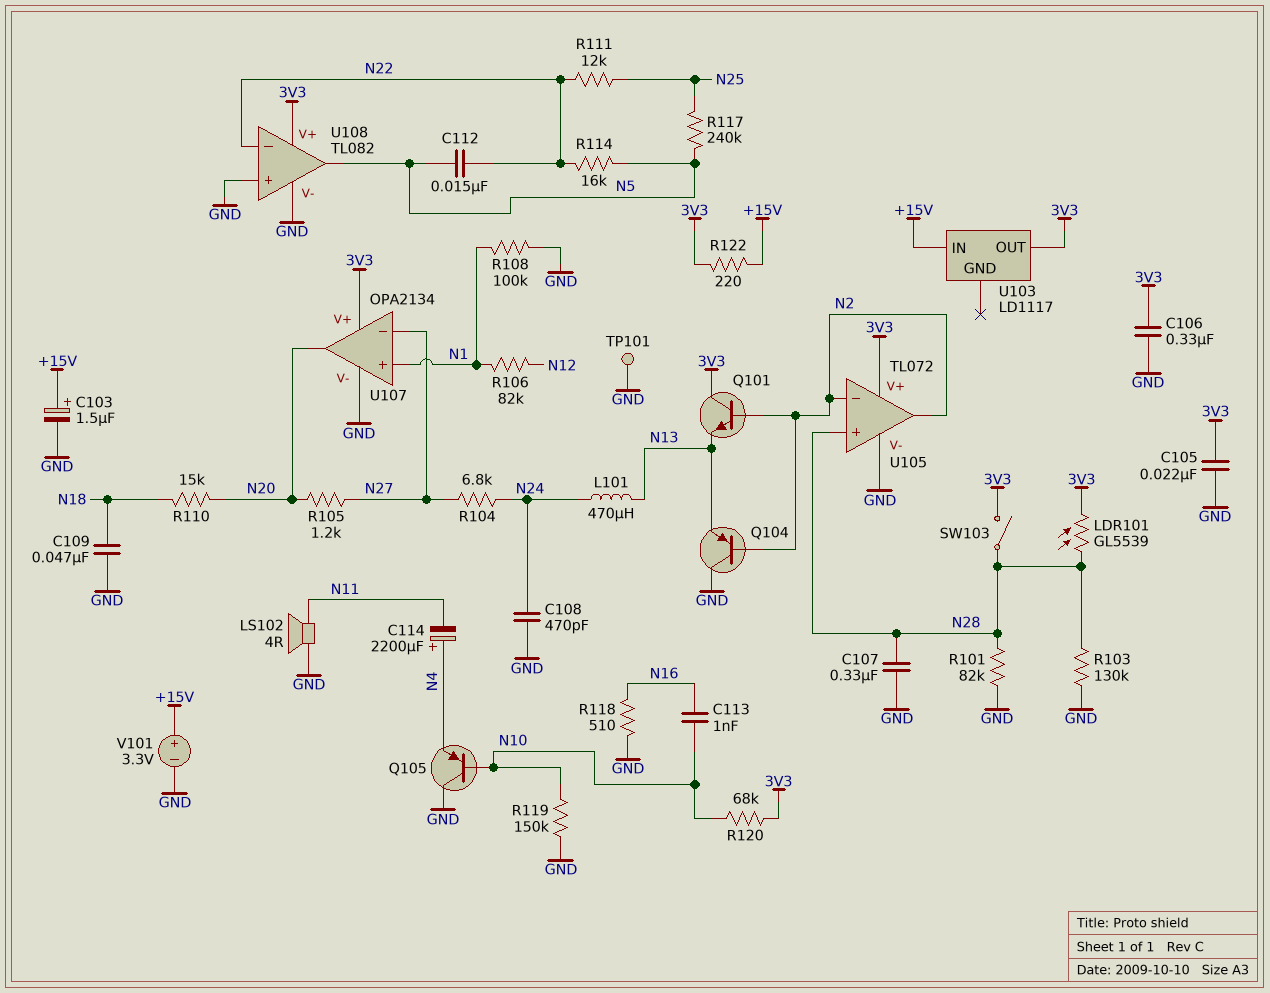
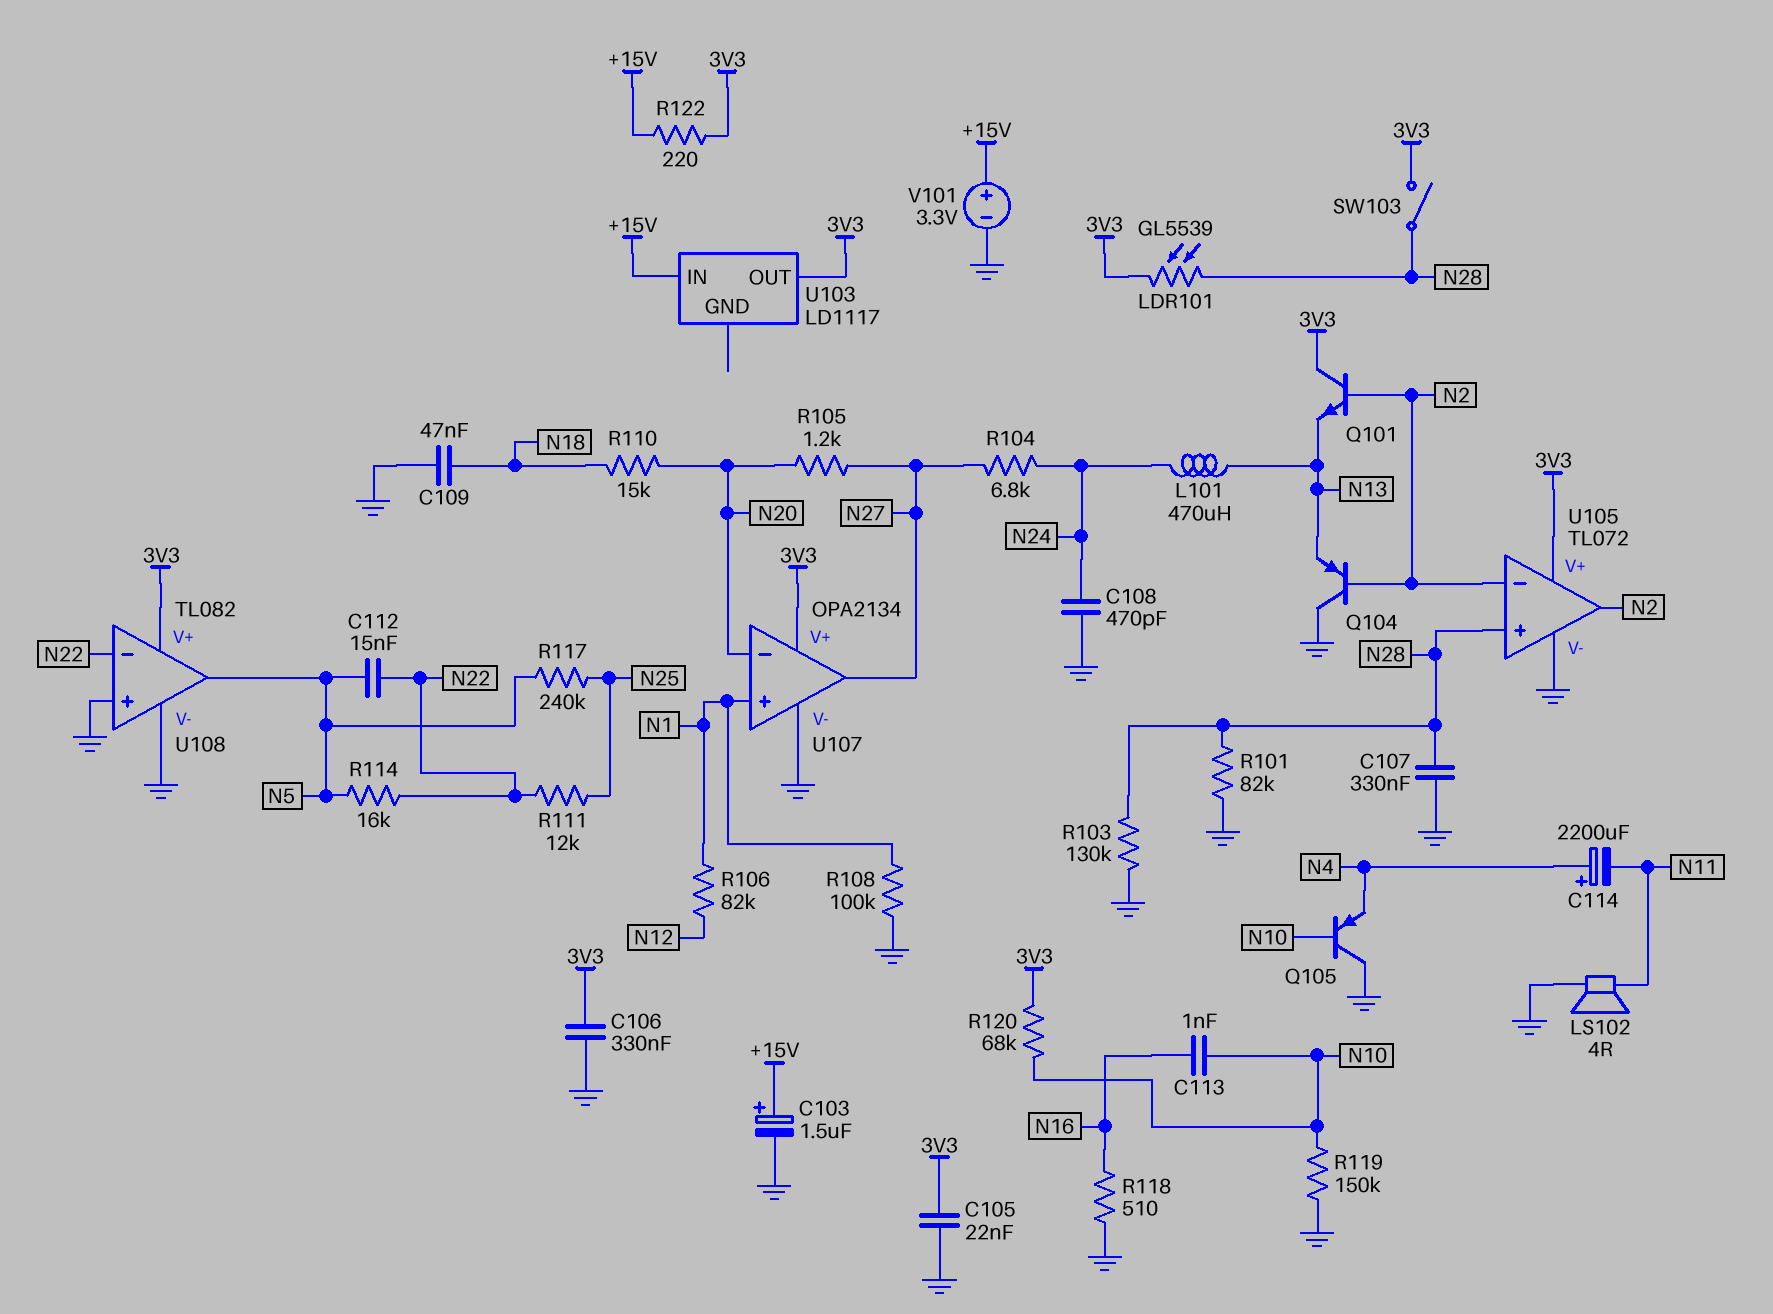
TP101: test point (GND) -> none
U107 pin in-: N27 -> N20
U107 pin out: N20 -> N27

